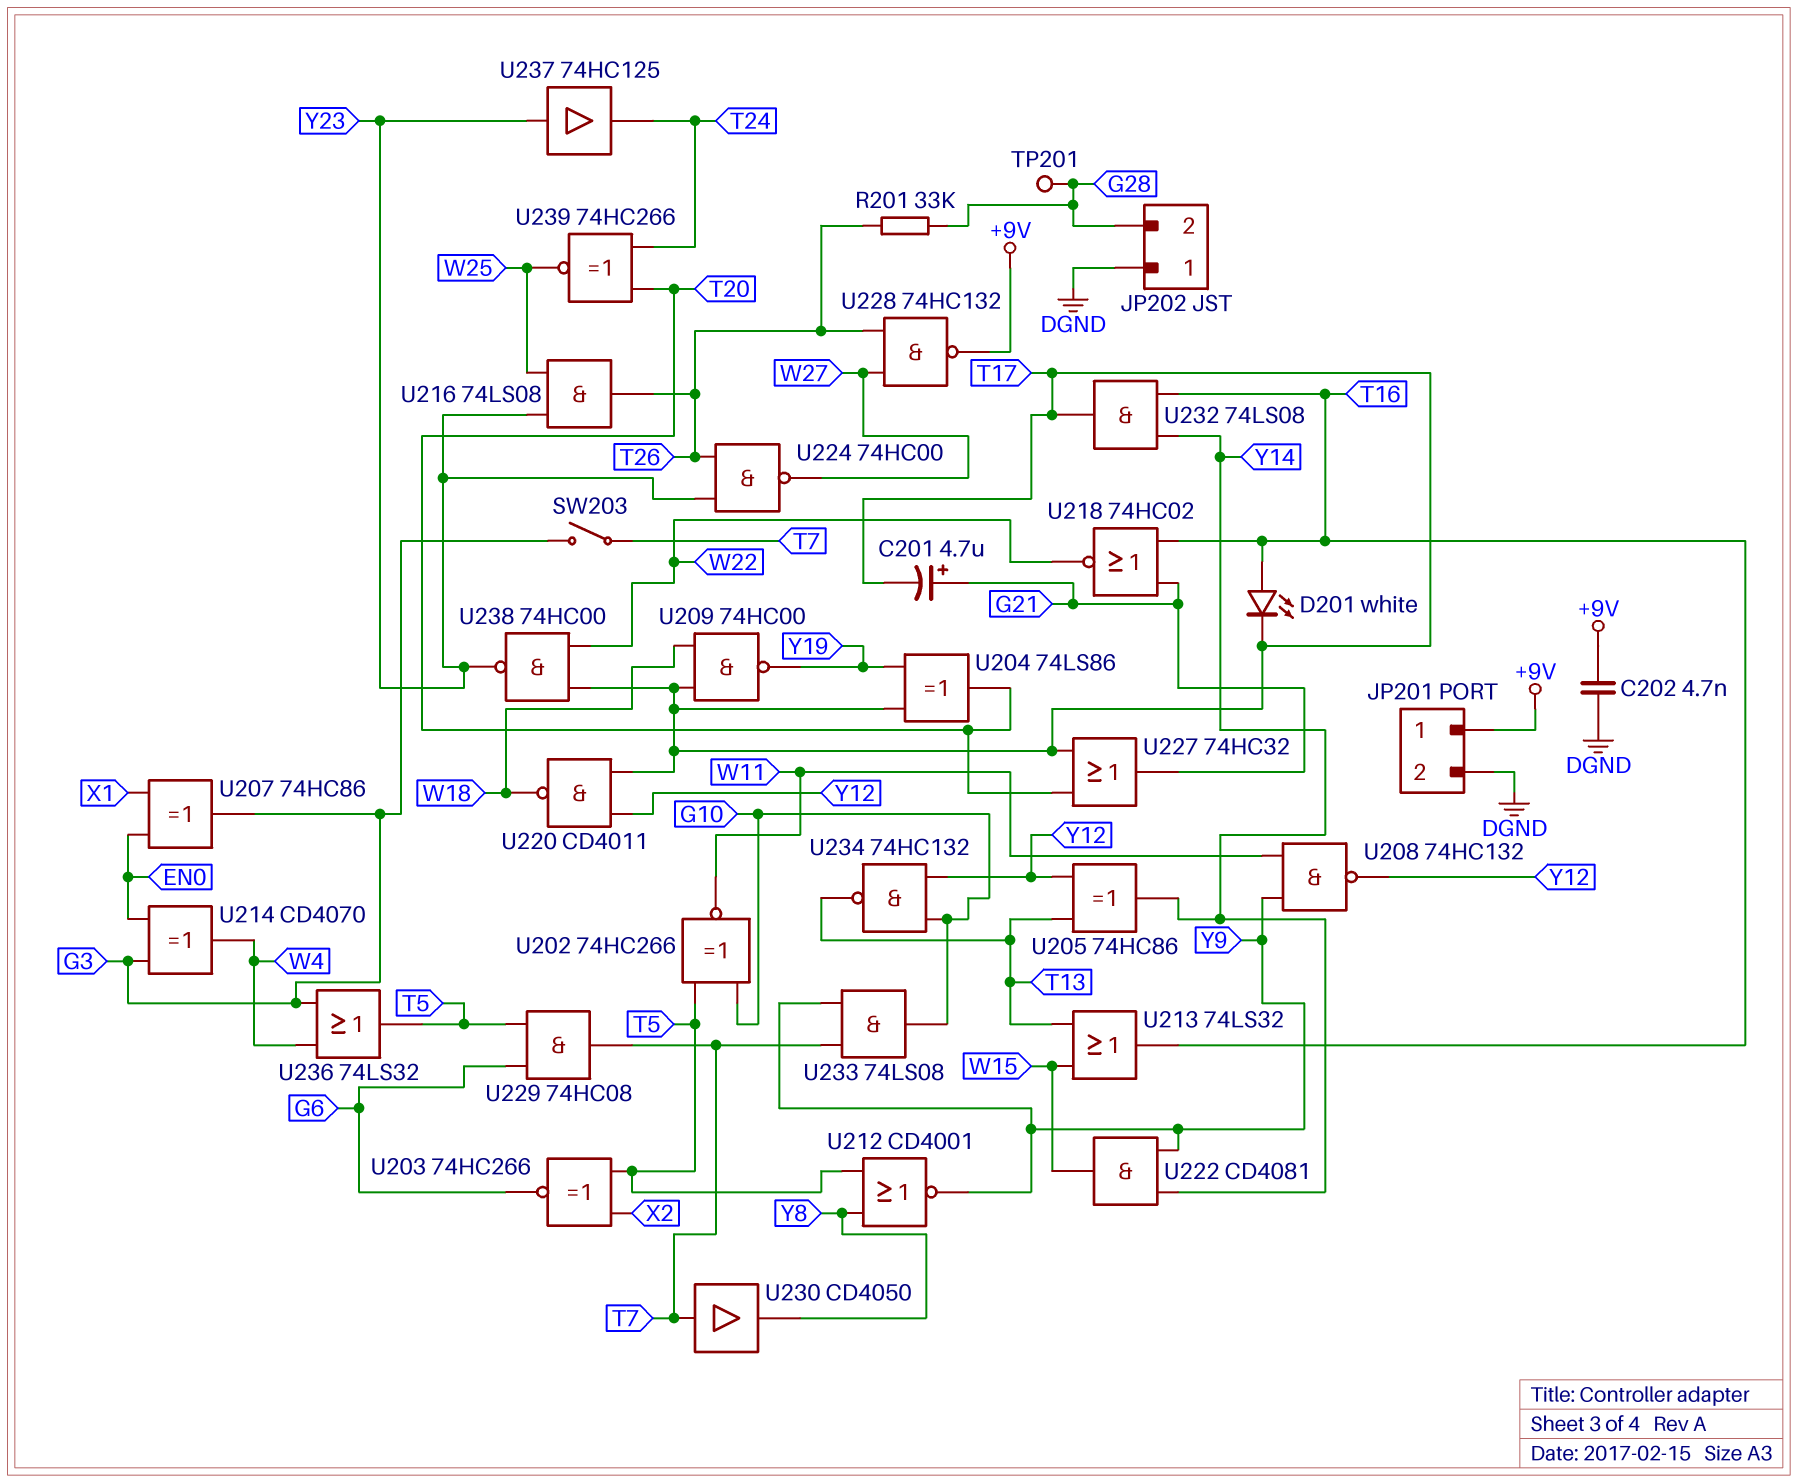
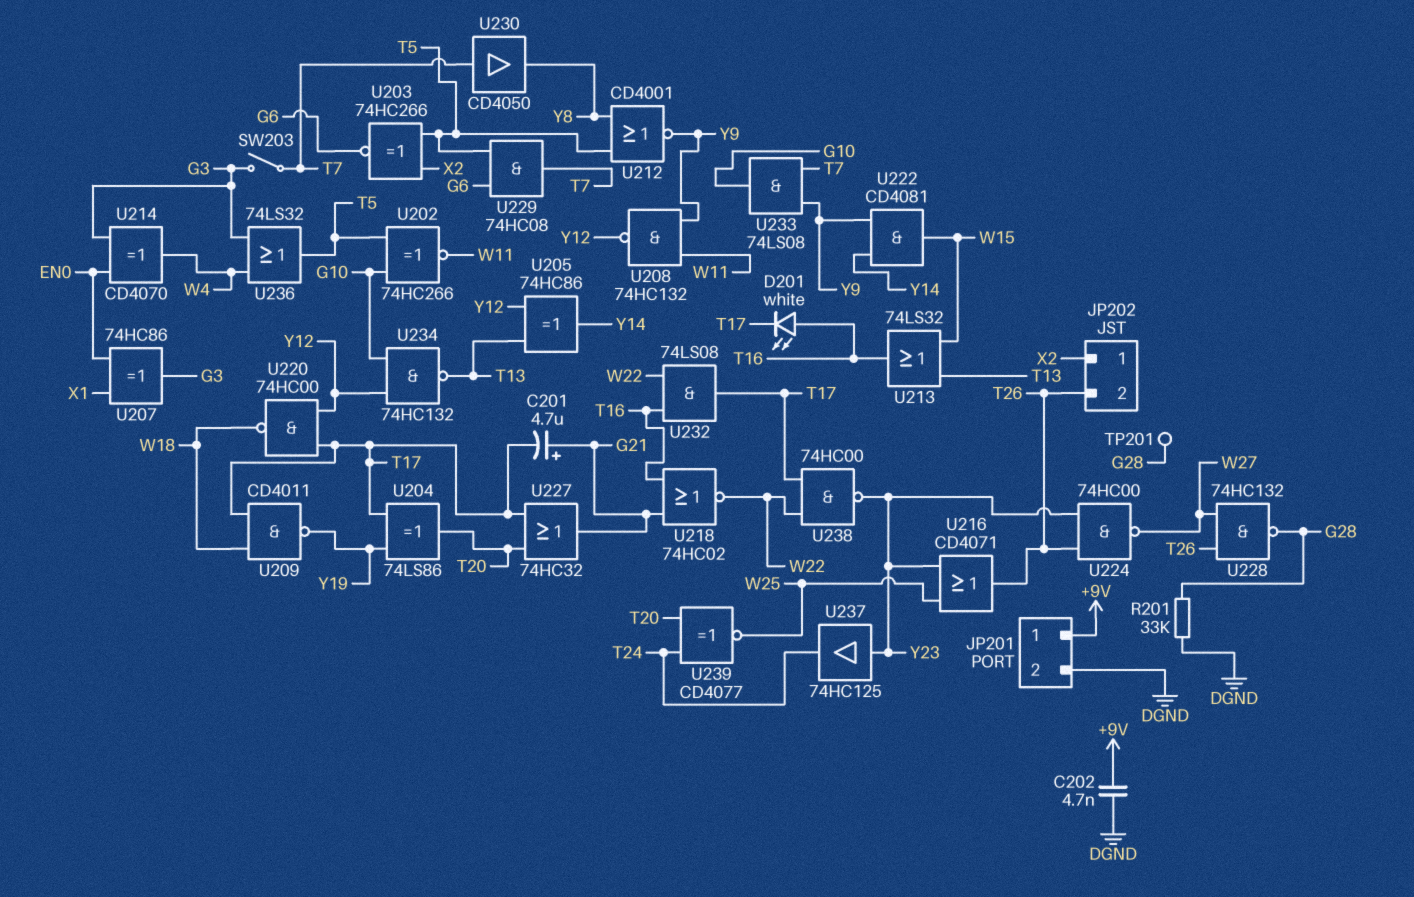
JP202 pin 1: DGND -> X2
JP202 pin 2: G28 -> T26
R201: 33k (G28, T26) -> 33k (DGND, G28)
U209: NAND 74HC00 (in T17, in W18, out Y19) -> NAND CD4011 (in T17, in W18, out Y19)
U216: AND 74LS08 (in W25, in Y23, out T26) -> OR CD4071 (in W25, in Y23, out T26)
U220: NAND CD4011 (in T17, in Y12, out W18) -> NAND 74HC00 (in T17, in Y12, out W18)
U228: NAND 74HC132 (in T26, in W27, out +9V) -> NAND 74HC132 (in T26, in W27, out G28)
U232: AND 74LS08 (in T16, in Y14, out T17) -> AND 74LS08 (in T16, in W22, out T17)
U239: XNOR 74HC266 (in T20, in T24, out W25) -> XNOR CD4077 (in T20, in T24, out W25)

